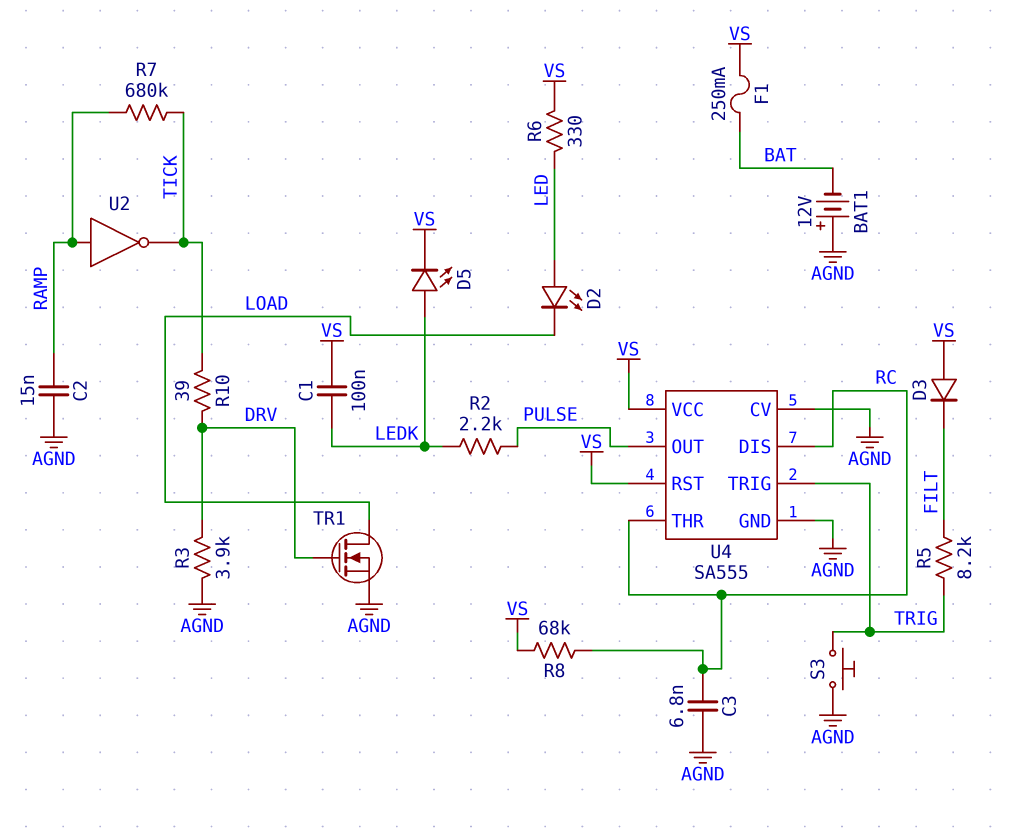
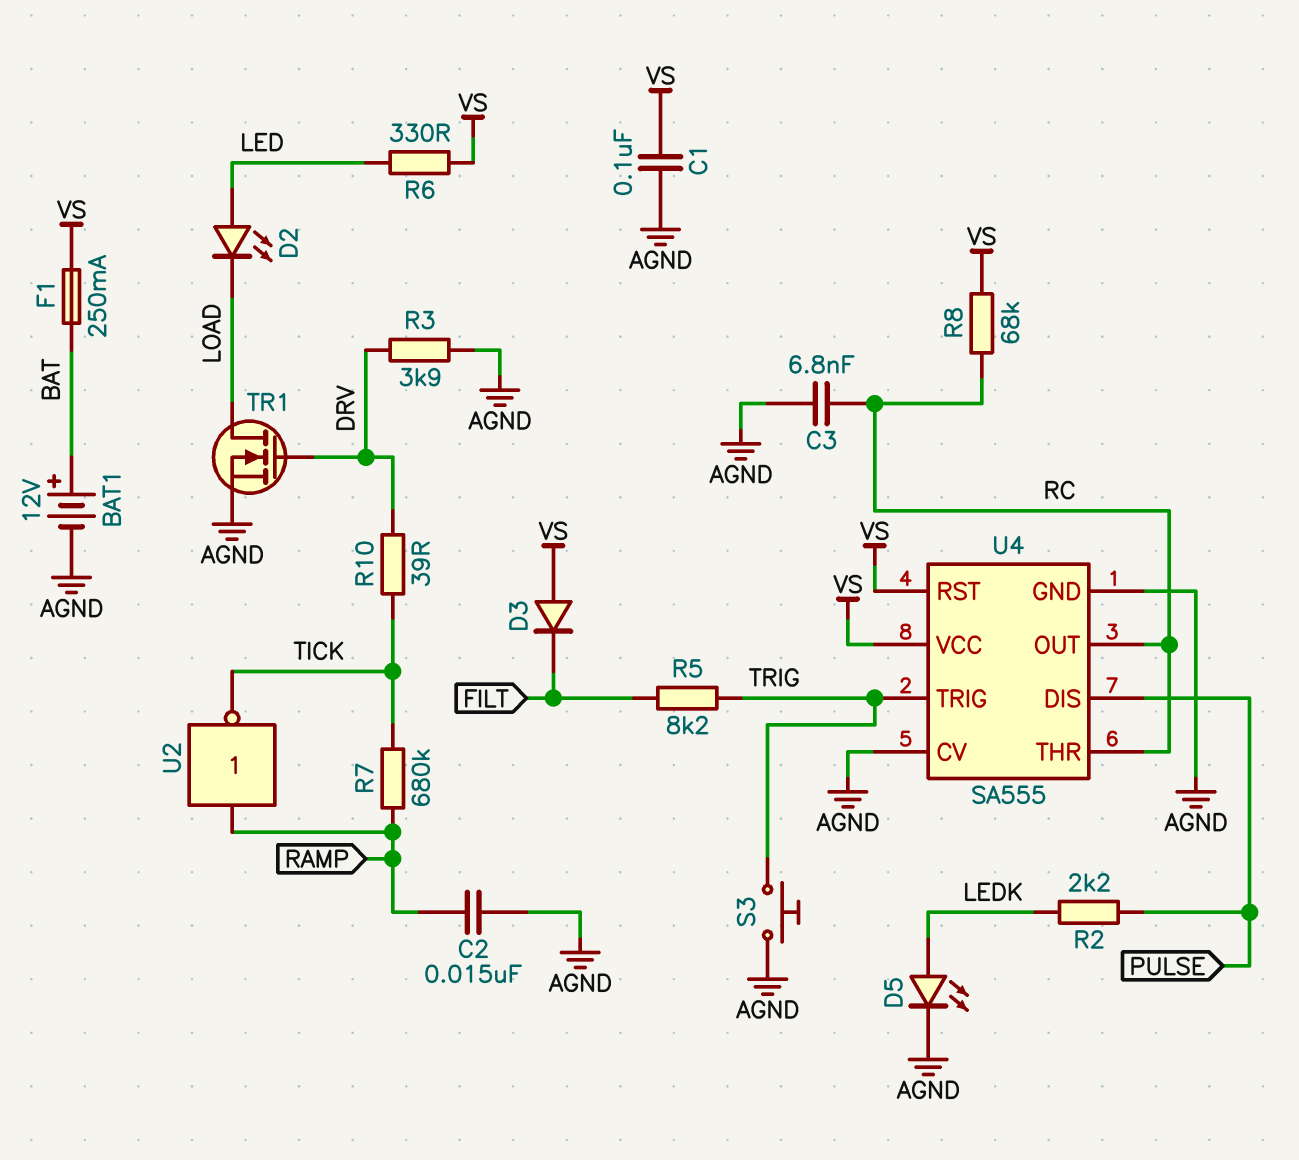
BAT1: 12V (plus AGND, minus BAT) -> 12V (plus BAT, minus AGND)
C1: 100nF (LEDK, VS) -> 100nF (AGND, VS)
D5: LED (A LEDK, K VS) -> LED (A LEDK, K AGND)
U4 pin DIS: RC -> PULSE
U4 pin OUT: PULSE -> RC

